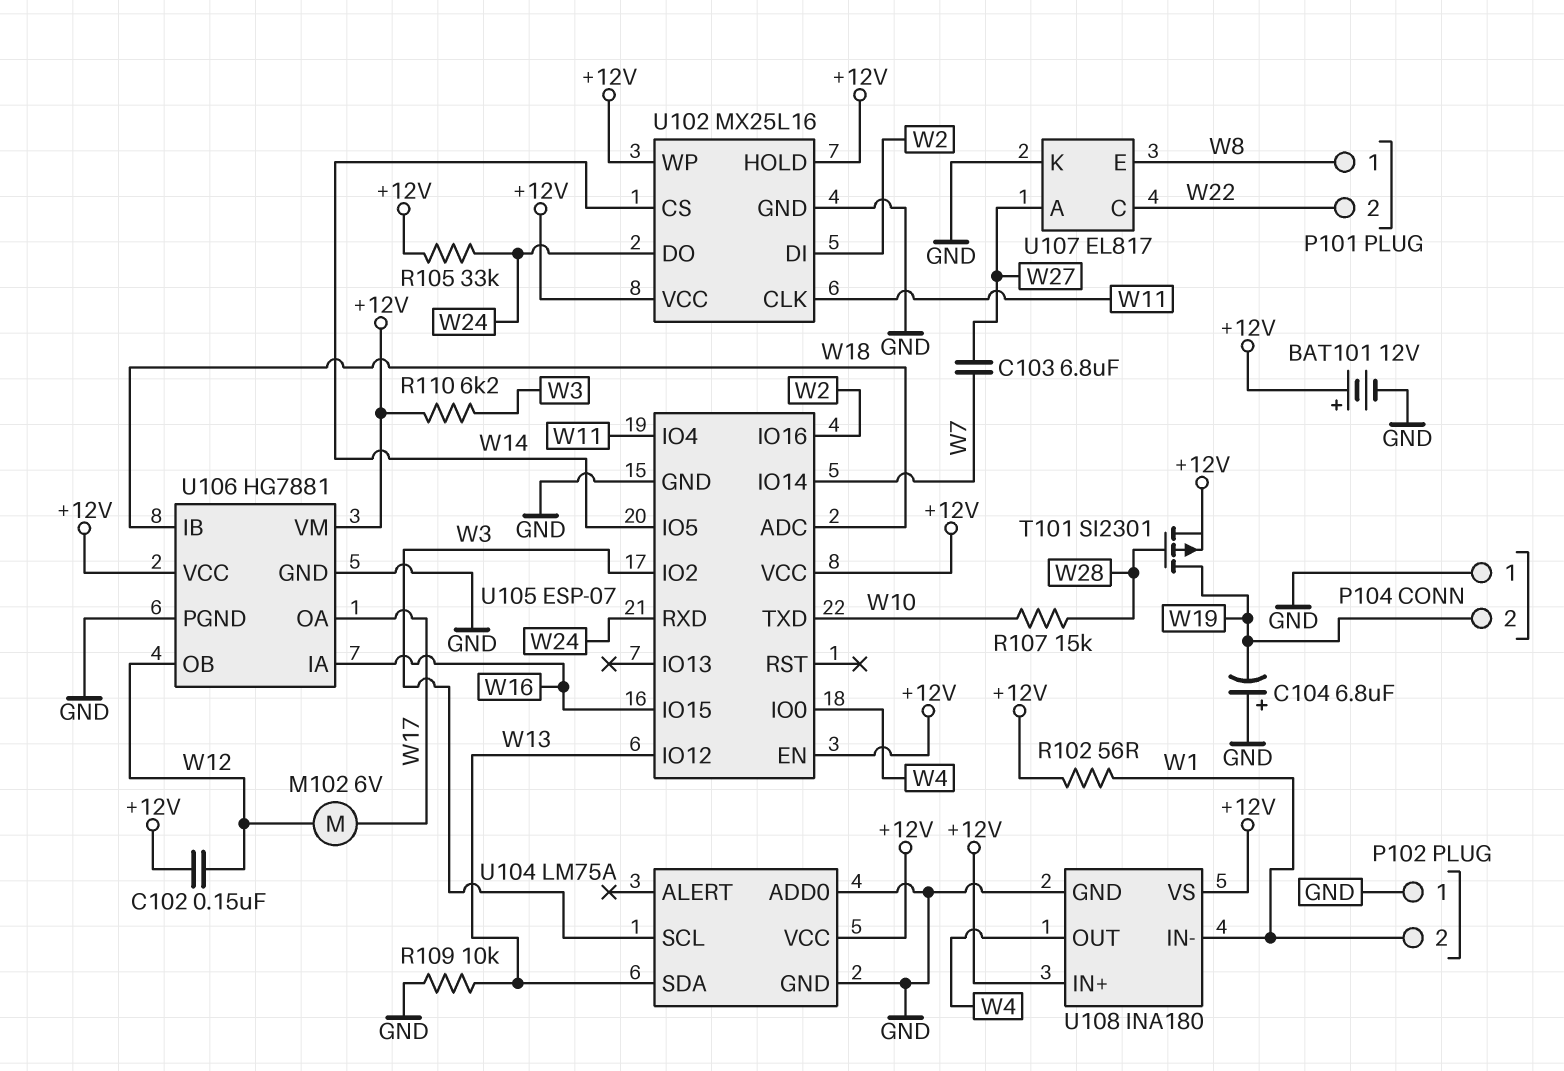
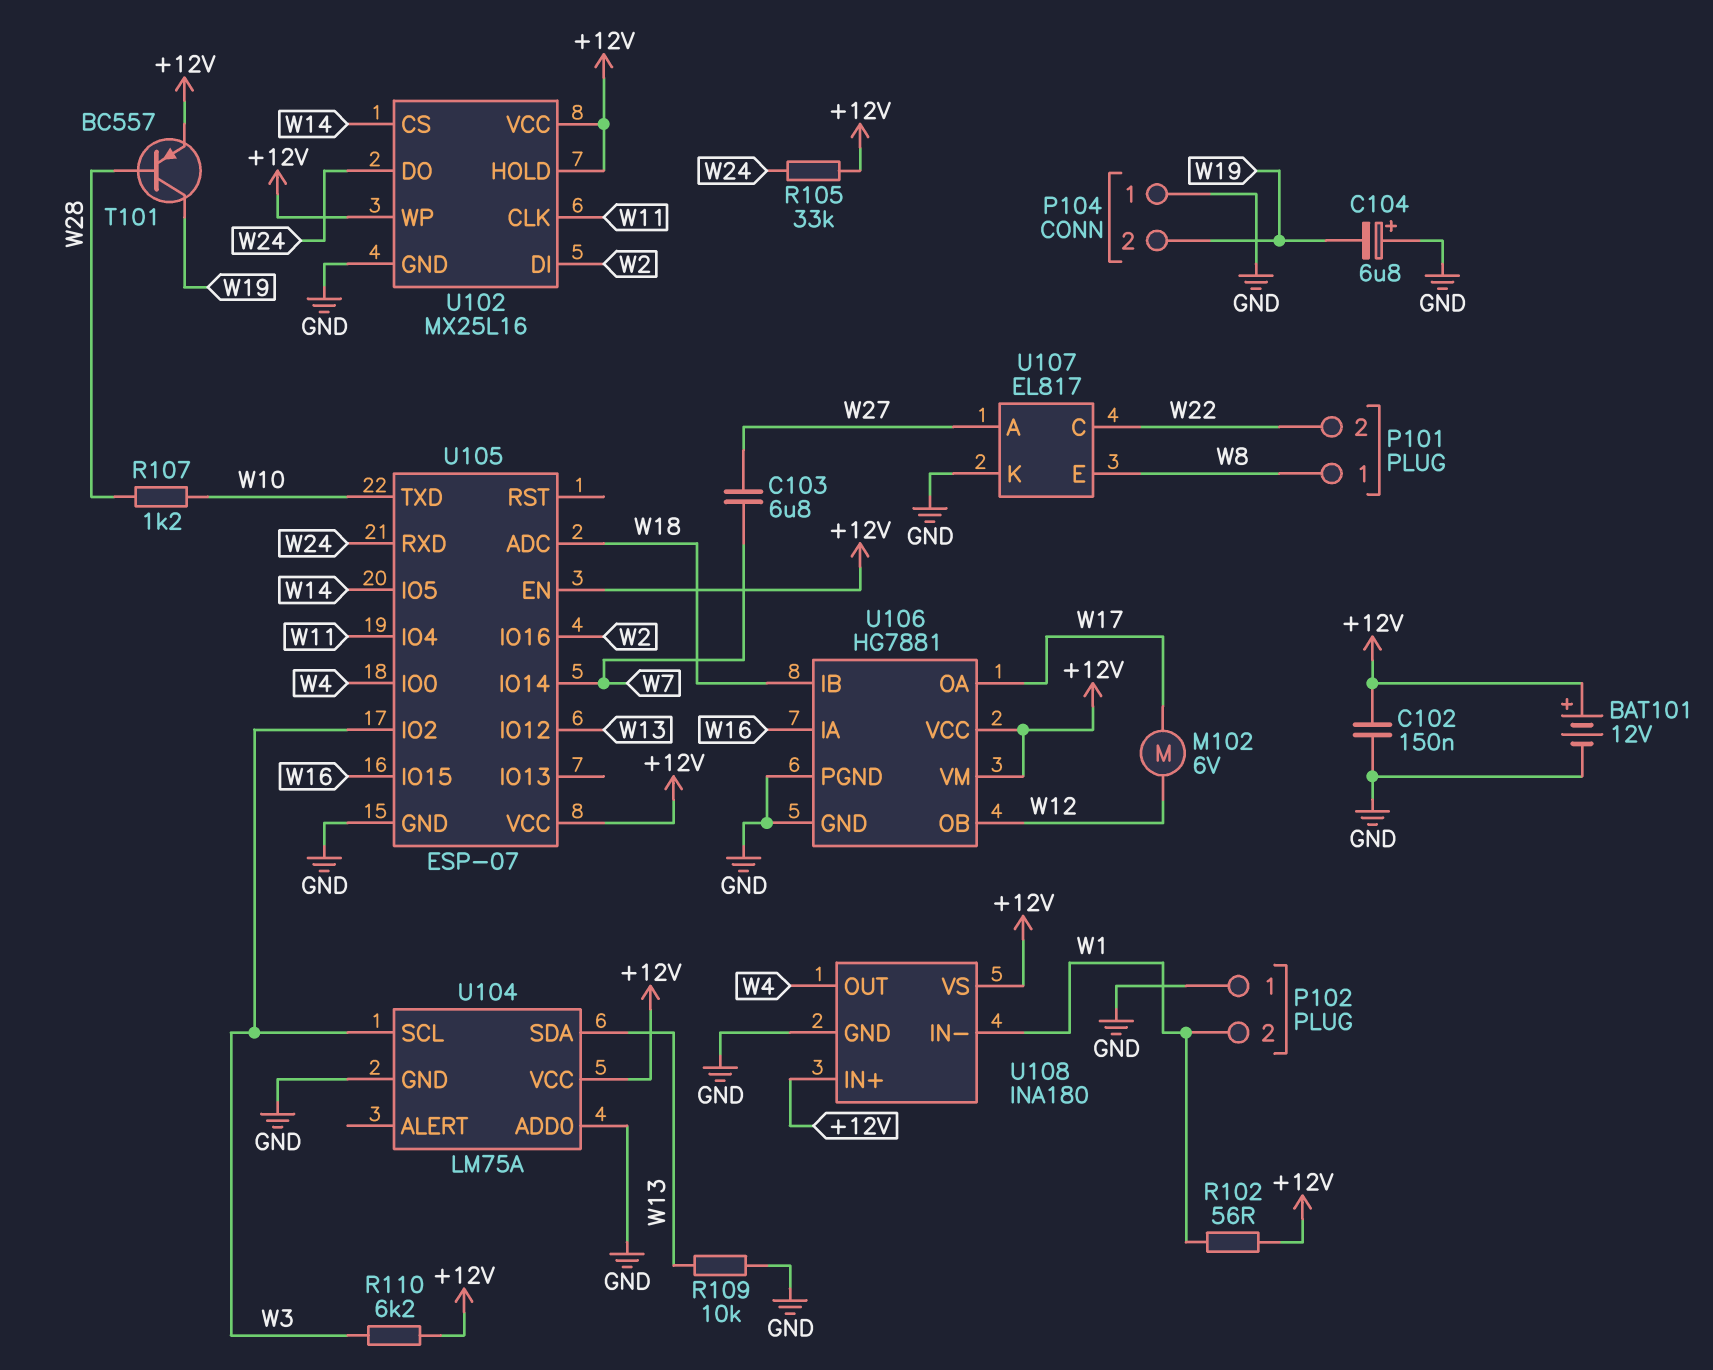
C102: 150nF (+12V, W12) -> 150nF (+12V, GND)
R107: 15k (W10, W28) -> 1.2k (W10, W28)
T101: PMOS SI2301 (G W28, D W19, S +12V) -> PNP BC557 (B W28, C W19, E +12V)

